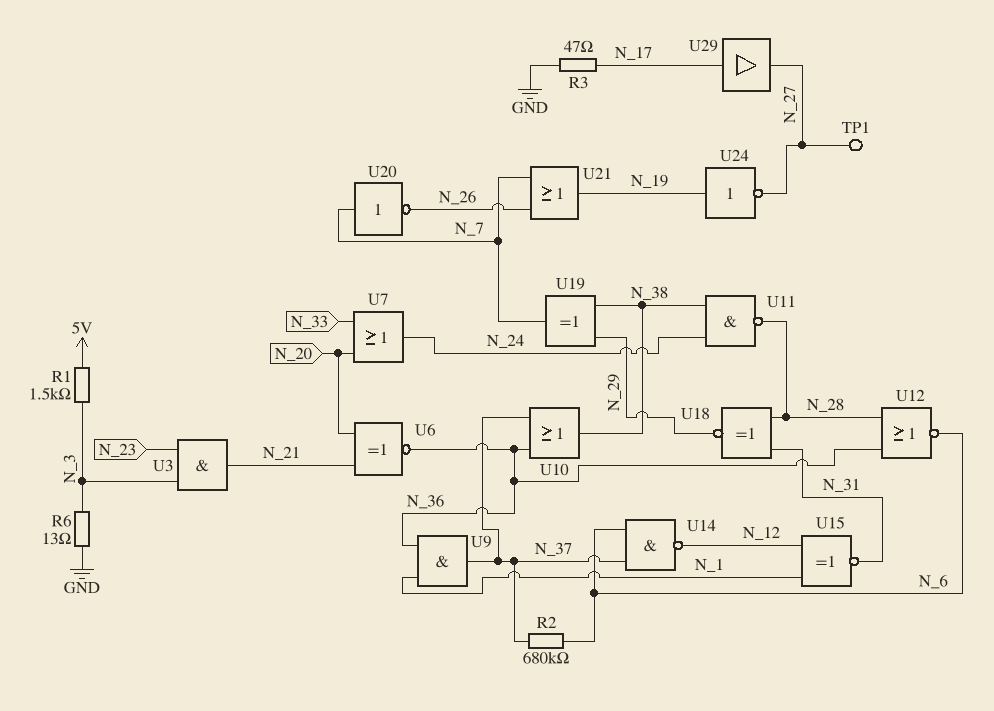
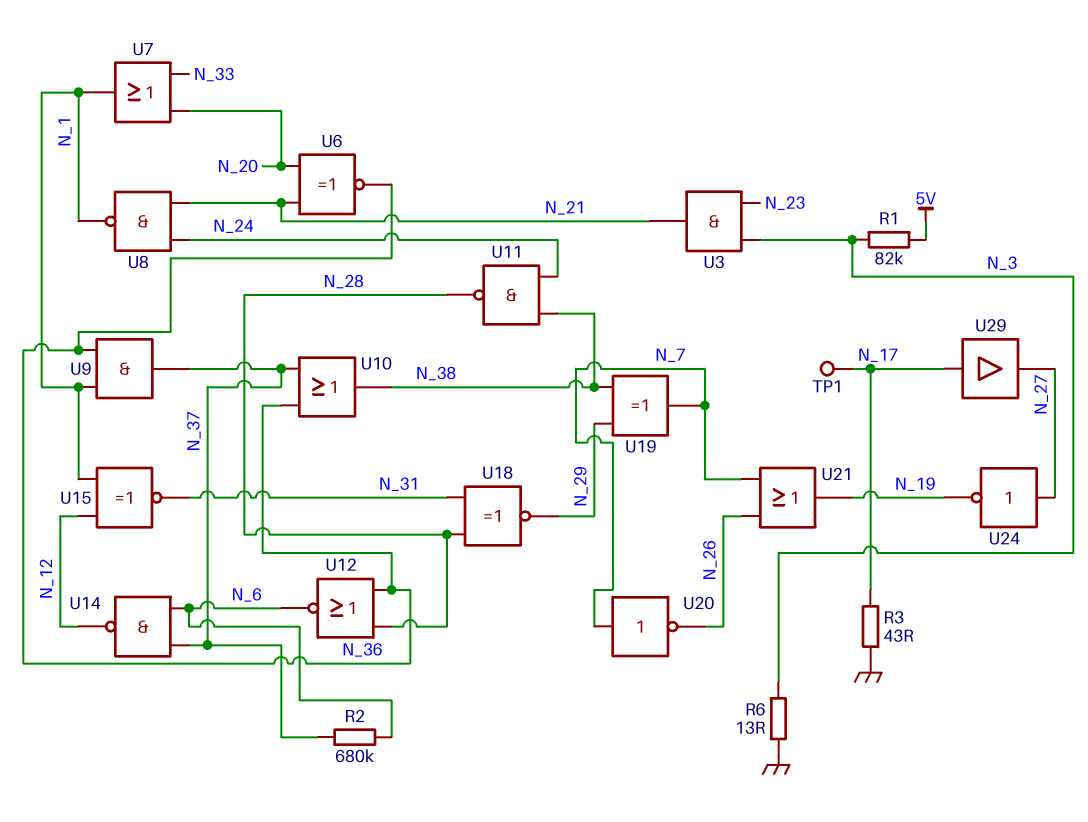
R1: 1.5k (5V, N_3) -> 82k (5V, N_3)
R3: 47 (GND, N_17) -> 43 (GND, N_17)
TP1: test point (N_27) -> test point (N_17)
U7: OR (in N_20, in N_33, out N_24) -> OR (in N_20, in N_33, out N_1)
U8: none -> NAND (in N_21, in N_24, out N_1)
U24: NOT (in N_19, out N_27) -> NOT (in N_27, out N_19)

